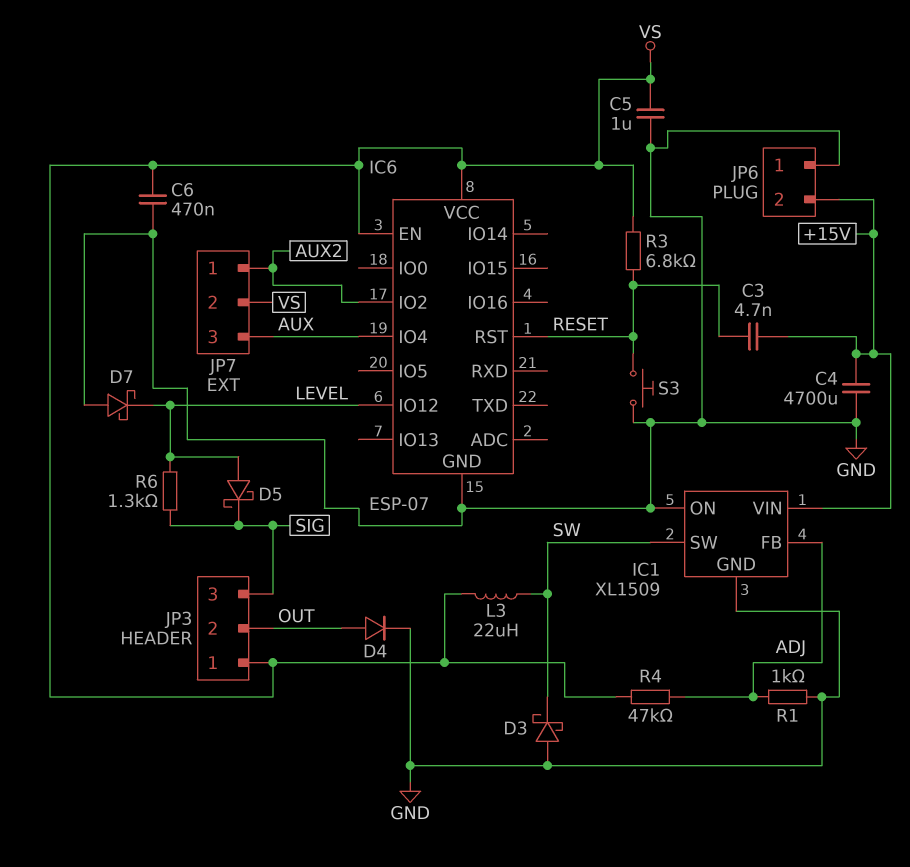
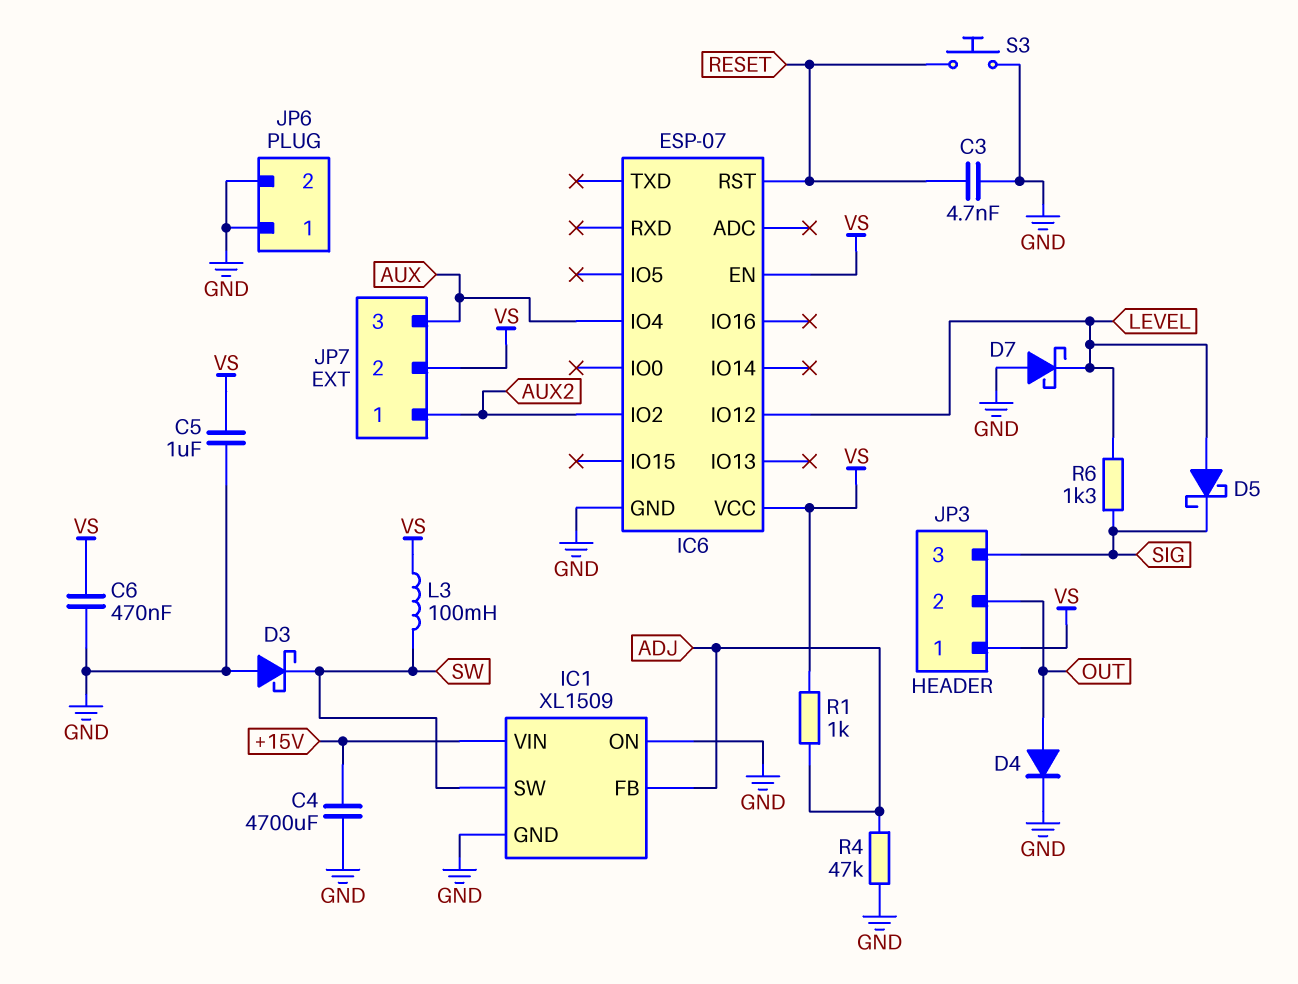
C3: 4.7nF (+15V, RESET) -> 4.7nF (GND, RESET)
JP6 pin 2: +15V -> GND
L3: 22uH (SW, VS) -> 100mH (SW, VS)
R1: 1k (ADJ, GND) -> 1k (ADJ, VS)
R3: 6.8k (RESET, VS) -> none
R4: 47k (ADJ, VS) -> 47k (ADJ, GND)

